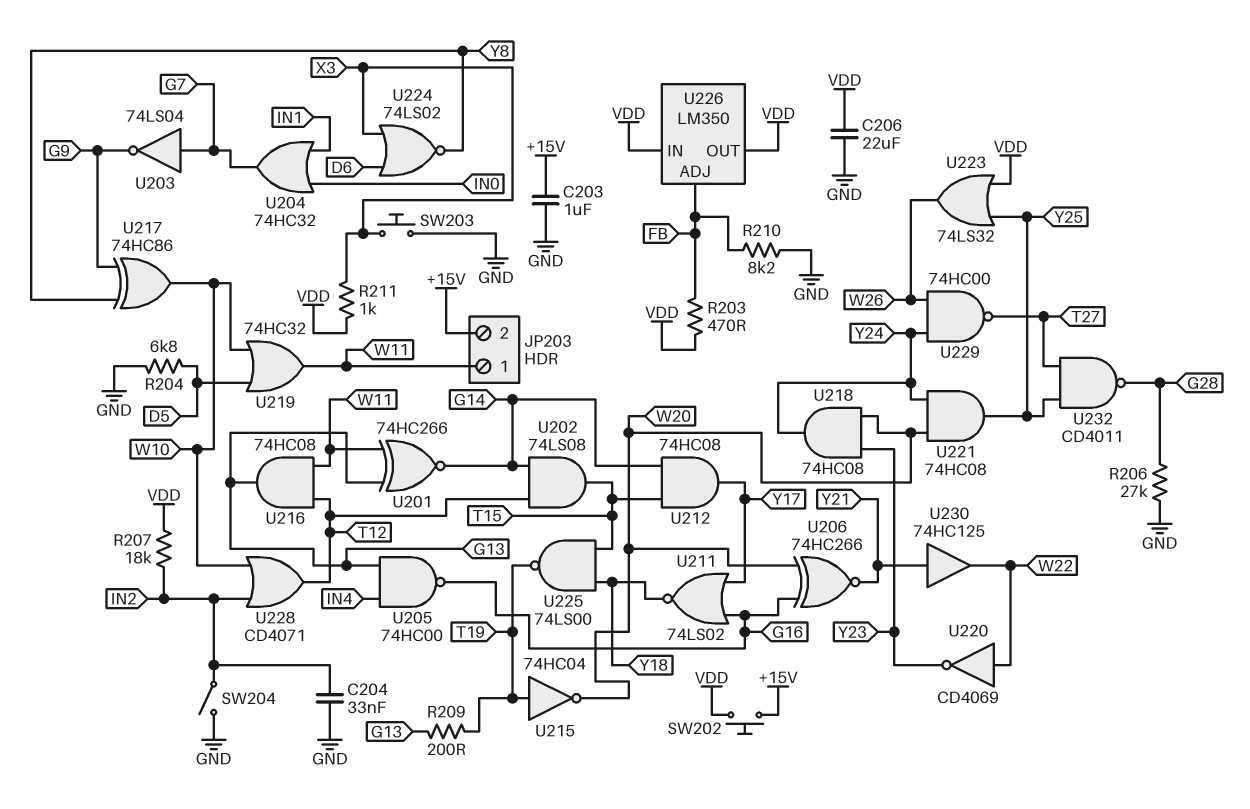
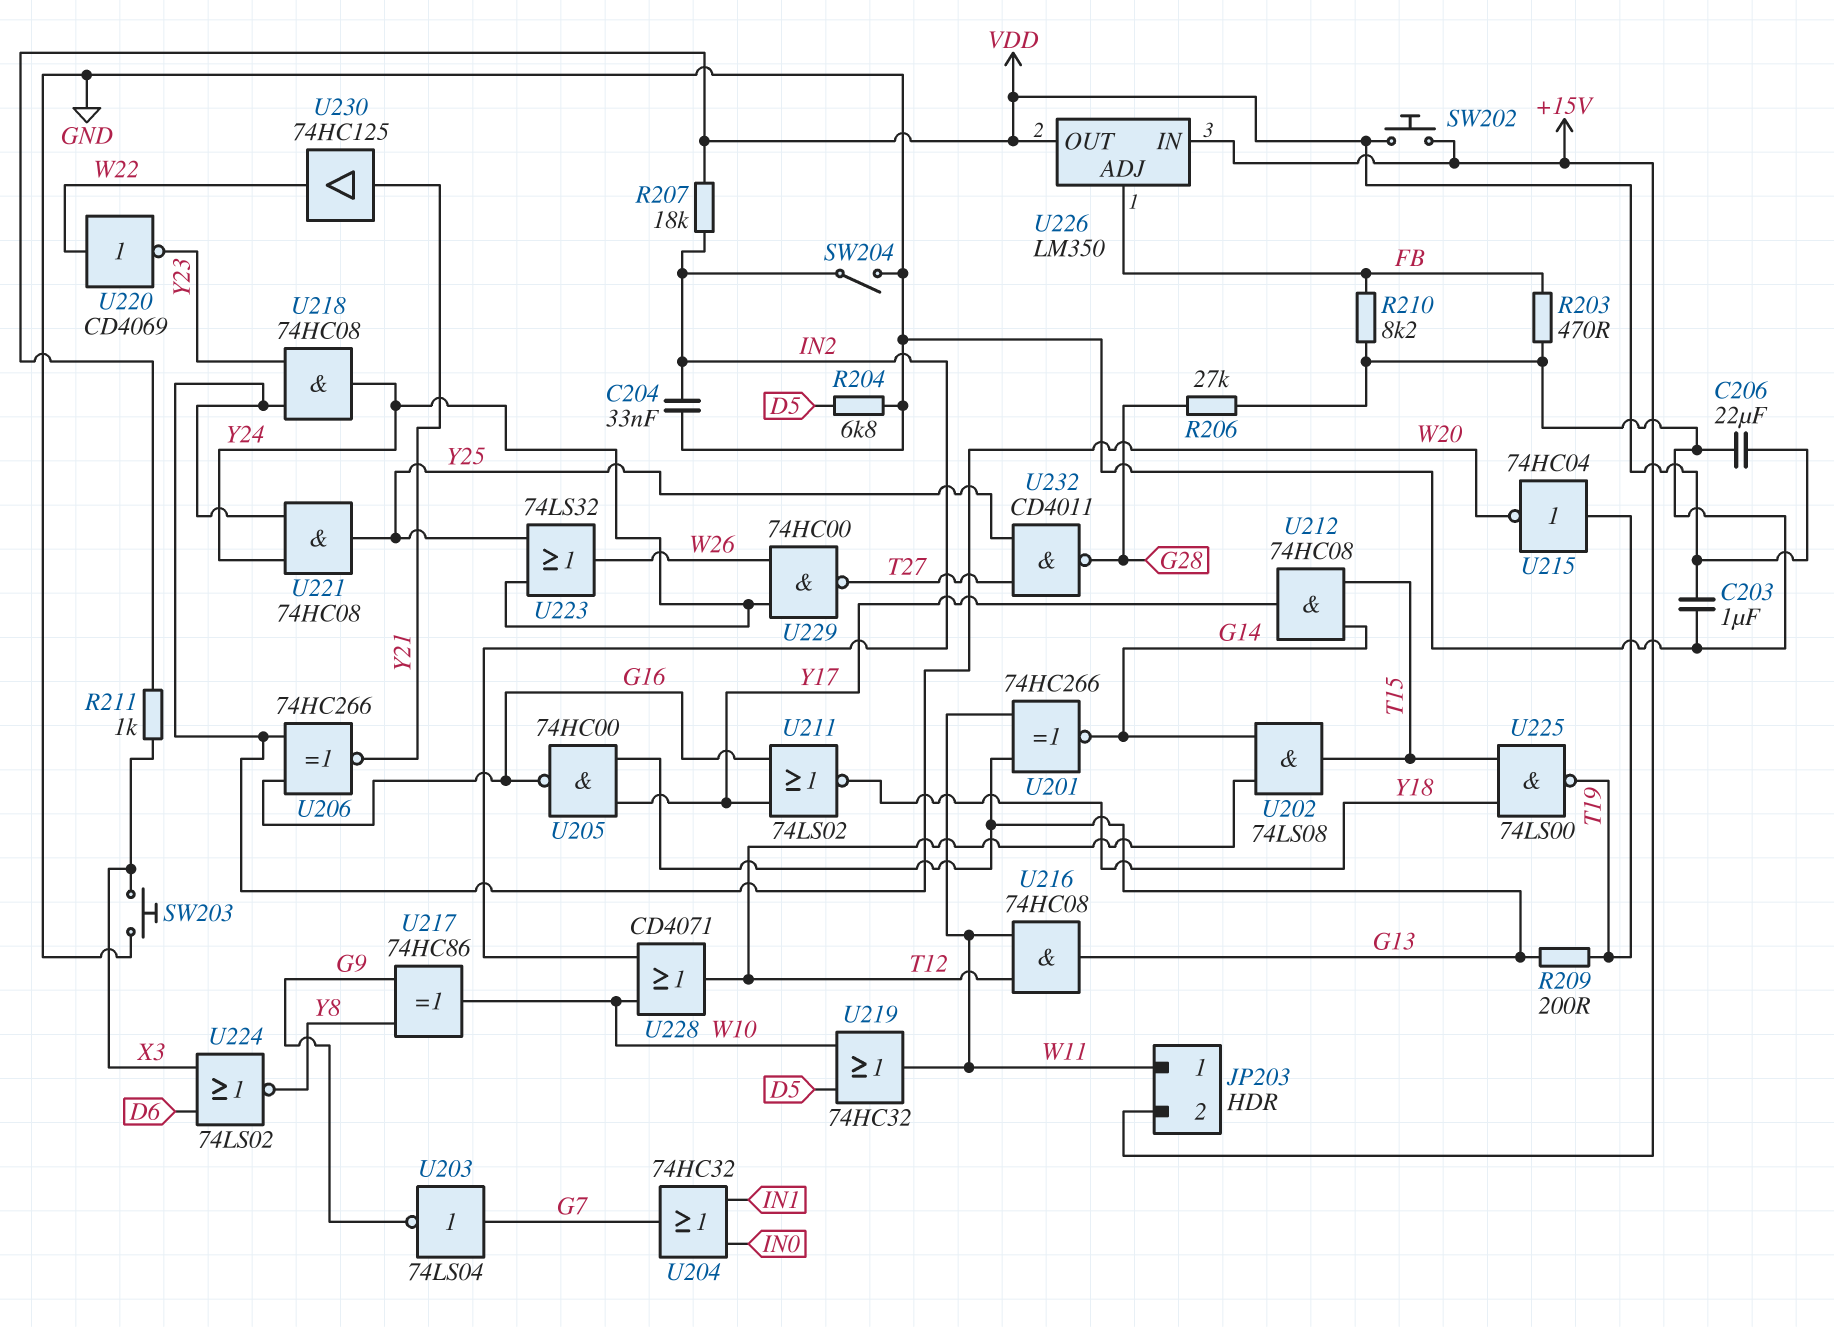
C203: 1uF (+15V, GND) -> 1uF (GND, VDD)
R203: 470 (FB, VDD) -> 470 (FB, GND)
U205: NAND 74HC00 (in G13, in IN4, out G16) -> NAND 74HC00 (in G13, in Y17, out G16)
U223: OR 74LS32 (in VDD, in Y25, out W26) -> OR 74LS32 (in Y24, in Y25, out W26)
U226 pin IN: VDD -> +15V

